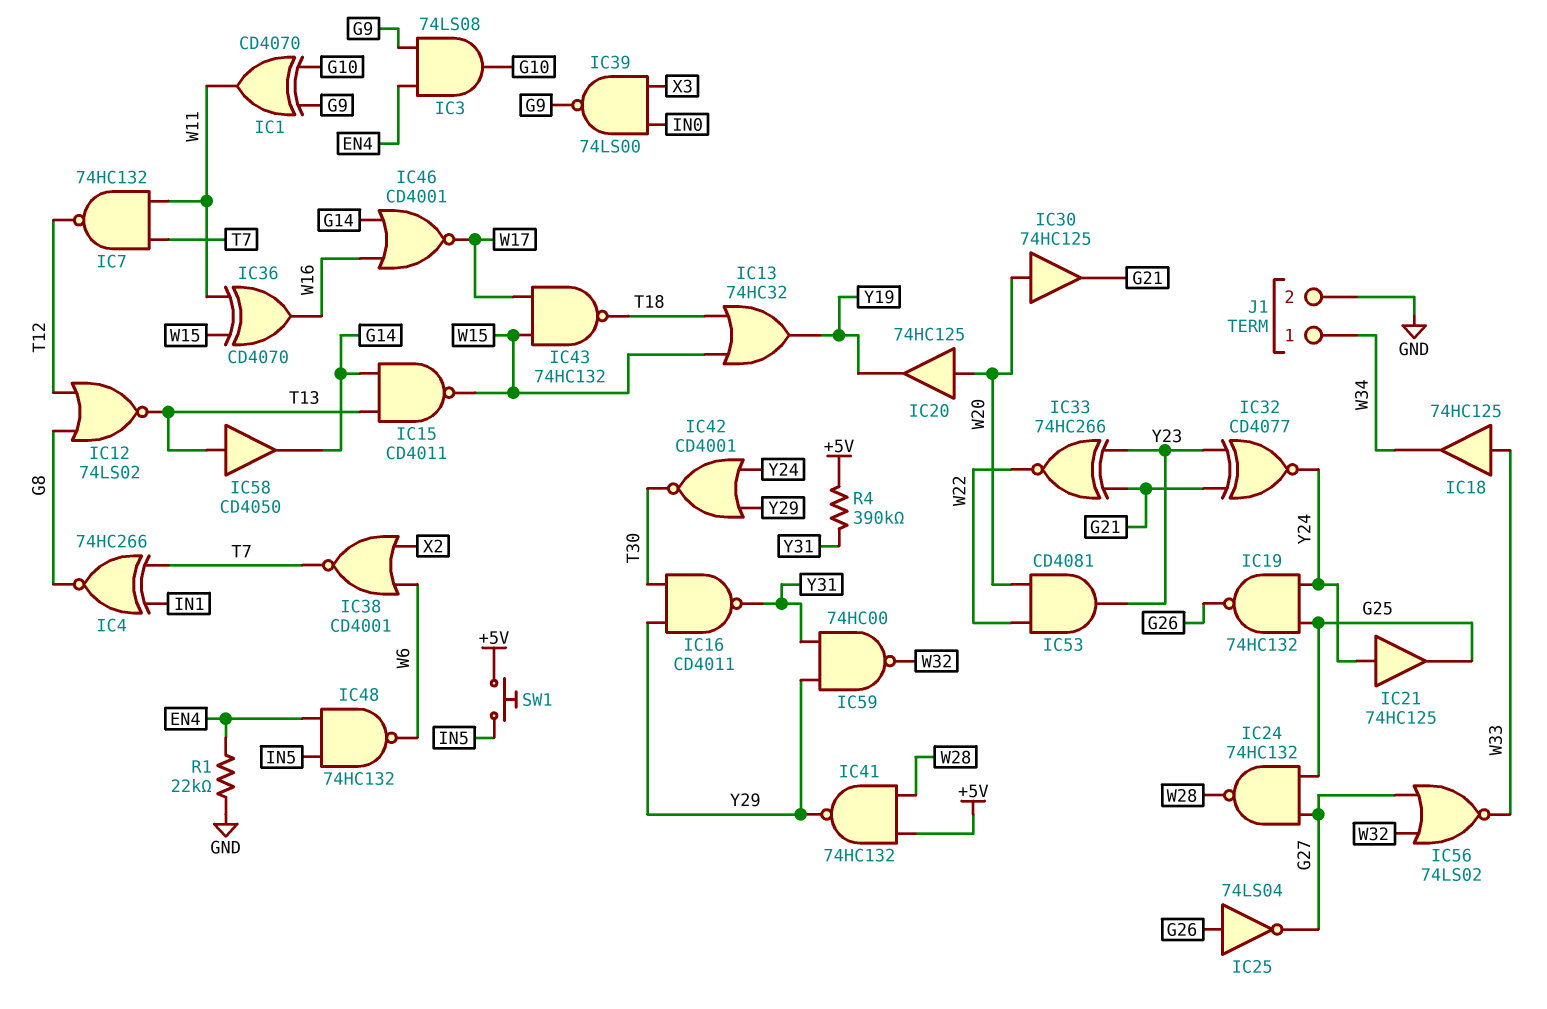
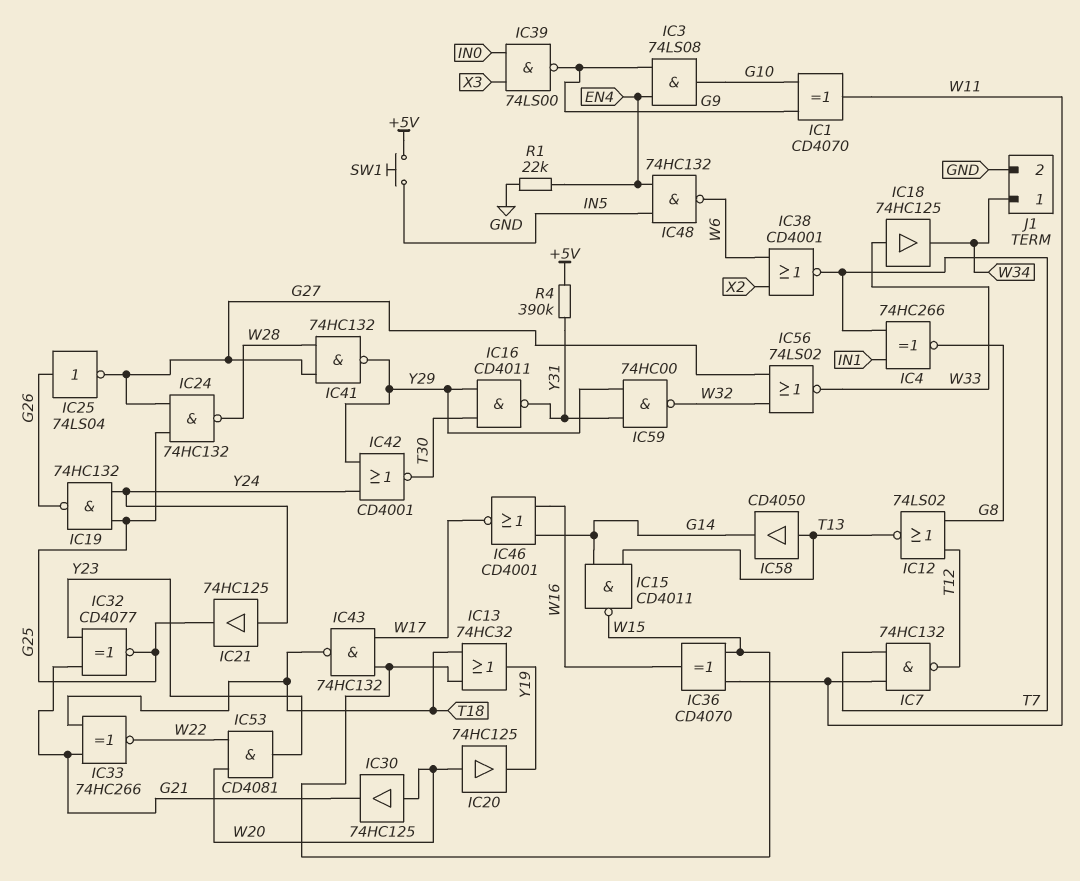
IC32: XNOR CD4077 (in G21, in Y23, out Y24) -> XNOR CD4077 (in G21, in Y23, out G25)
IC33: XNOR 74HC266 (in G21, in Y23, out W22) -> XNOR 74HC266 (in G21, in T18, out W22)
IC41: NAND 74HC132 (in +5V, in W28, out Y29) -> NAND 74HC132 (in G27, in W28, out Y29)

